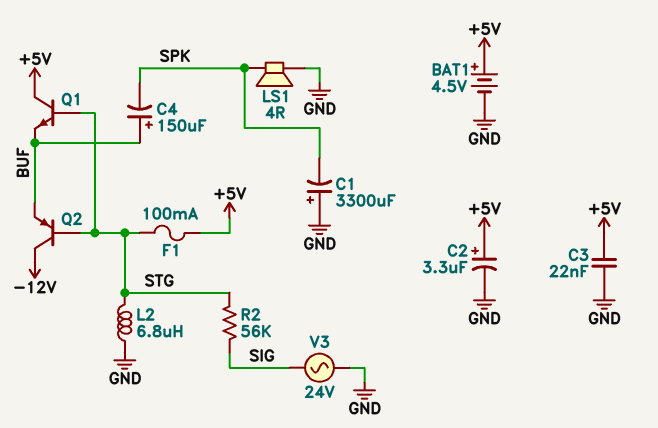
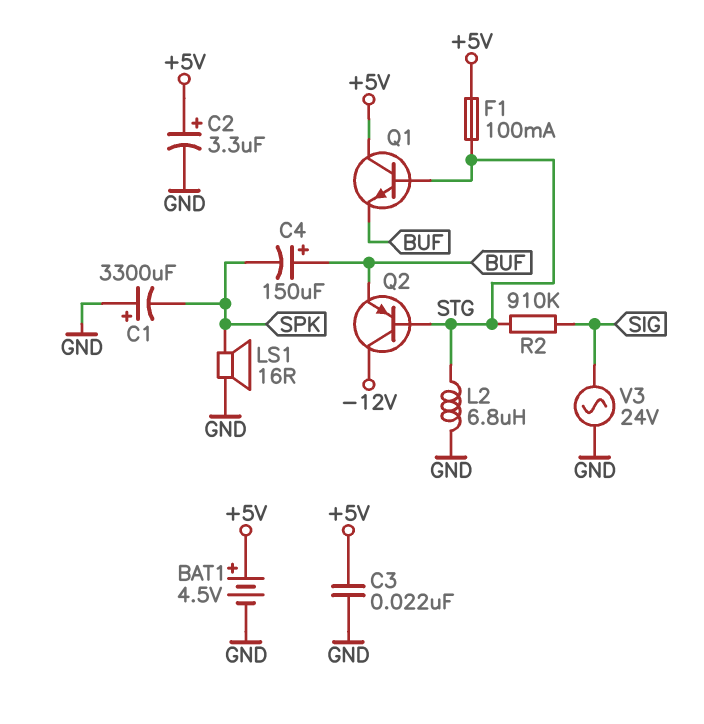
LS1: speaker 4R (GND, SPK) -> speaker 16R (GND, SPK)
R2: 56k (SIG, STG) -> 910k (SIG, STG)

